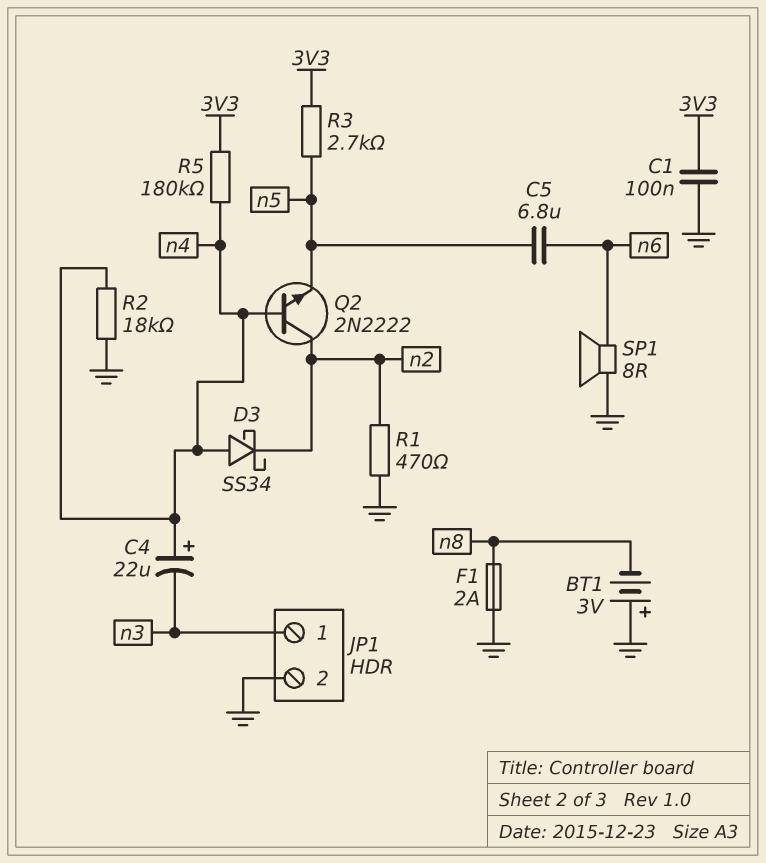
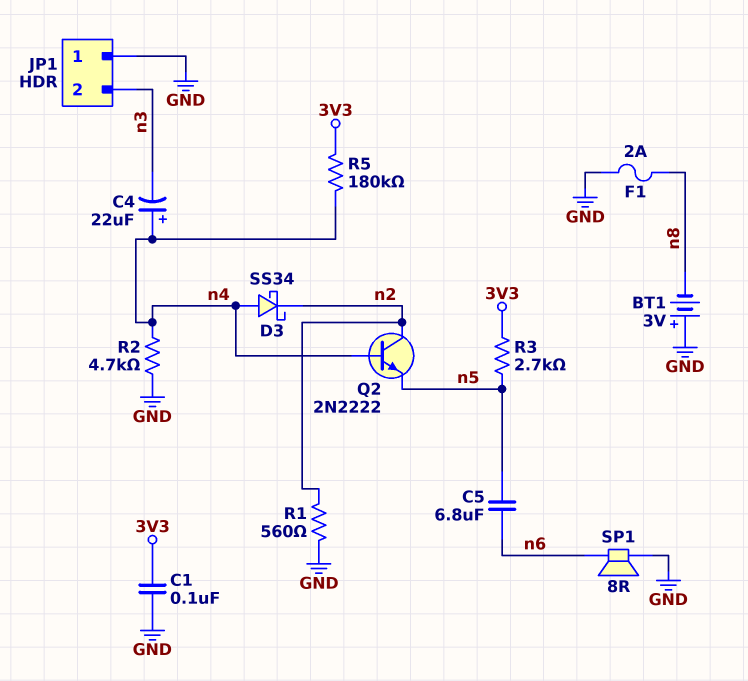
JP1 pin 1: n3 -> GND
JP1 pin 2: GND -> n3
R1: 470 (GND, n2) -> 560 (GND, n2)
R2: 18k (GND, n4) -> 4.7k (GND, n4)

